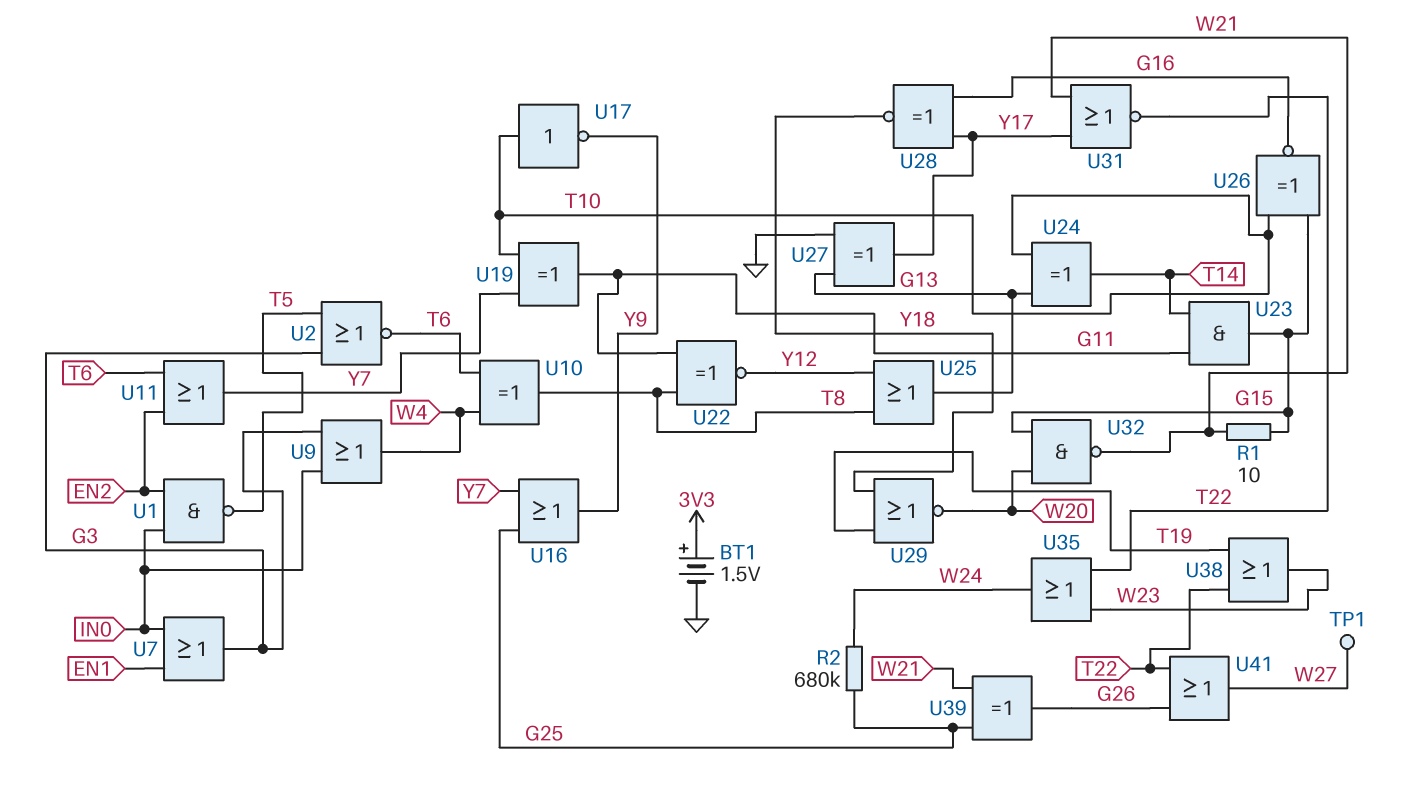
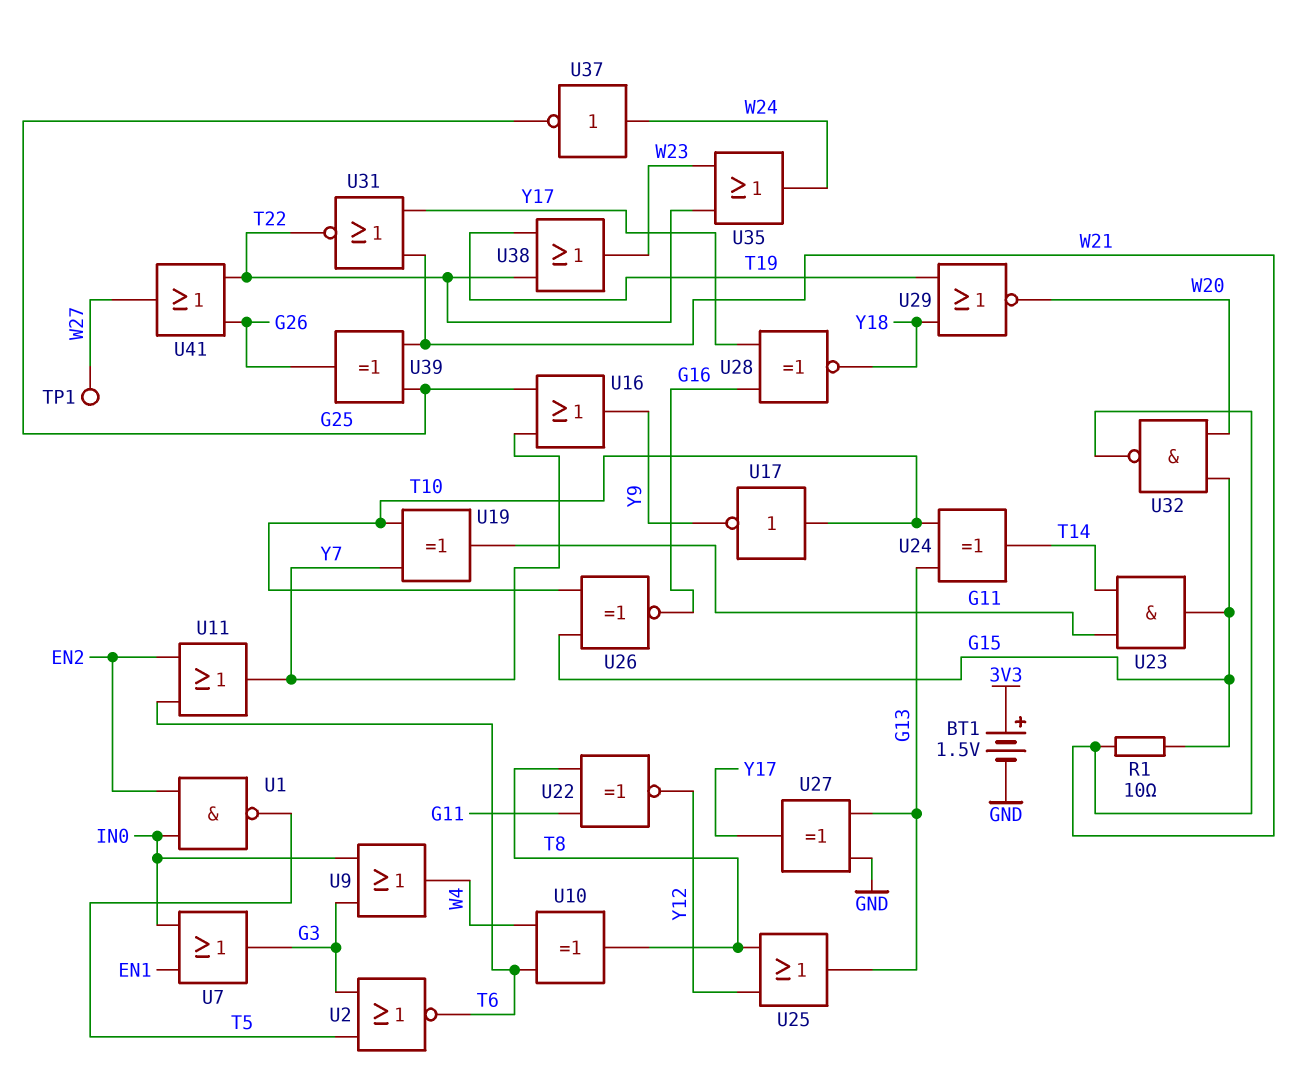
R2: 680k (G25, W24) -> none
U37: none -> NOT (in W24, out G25)

